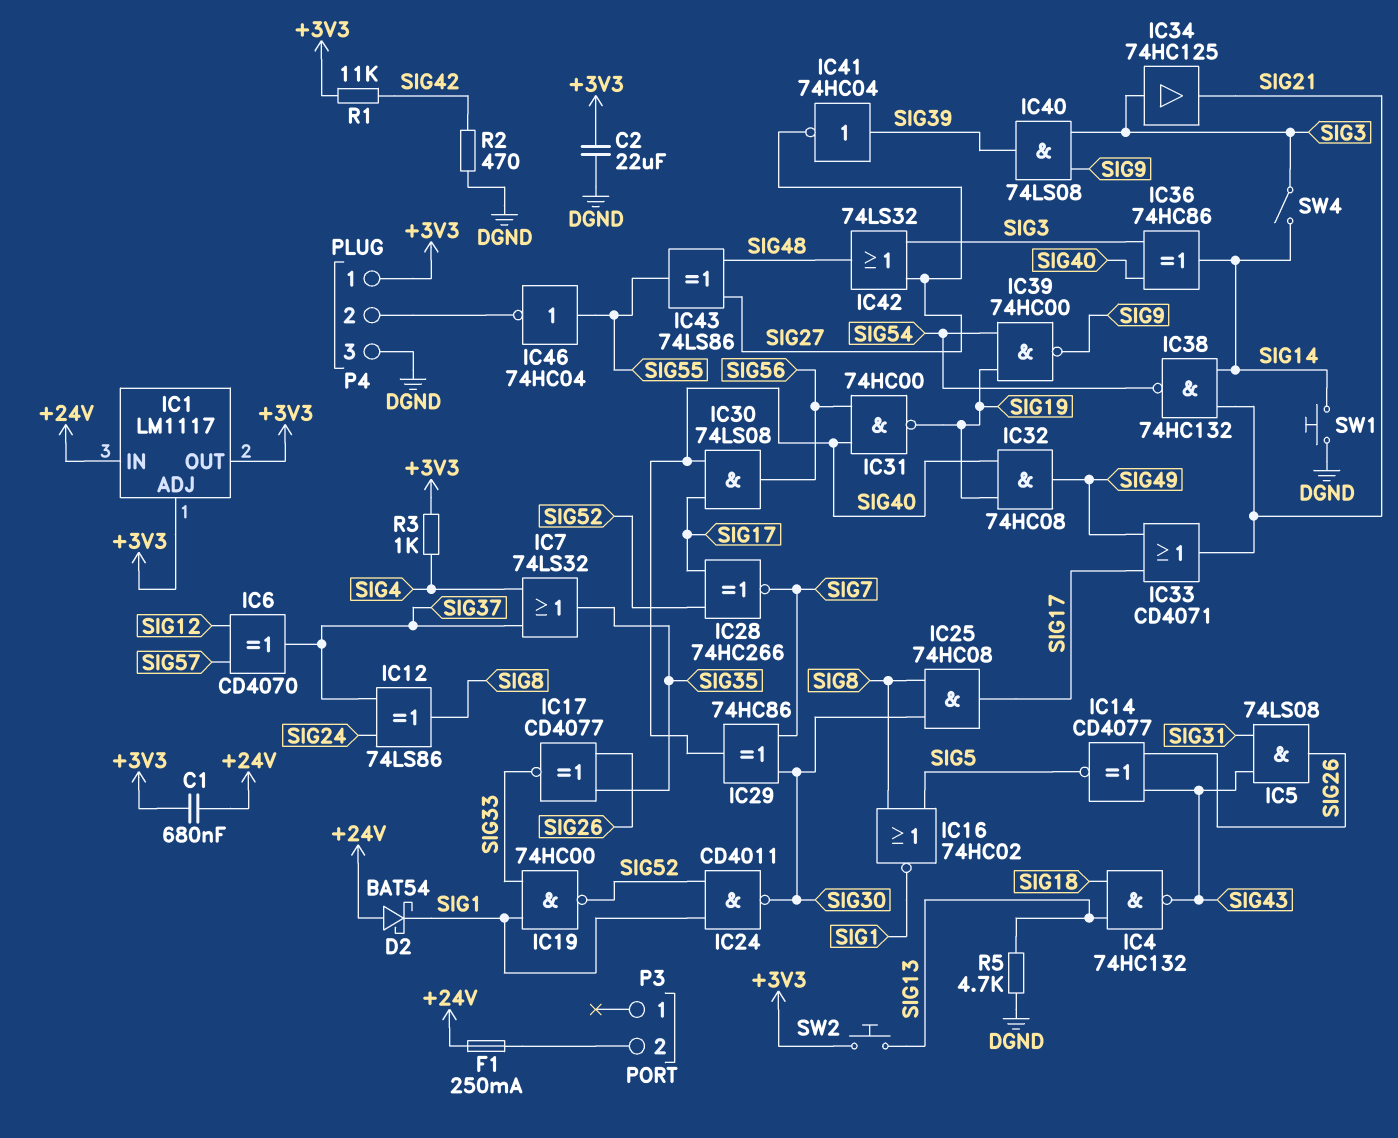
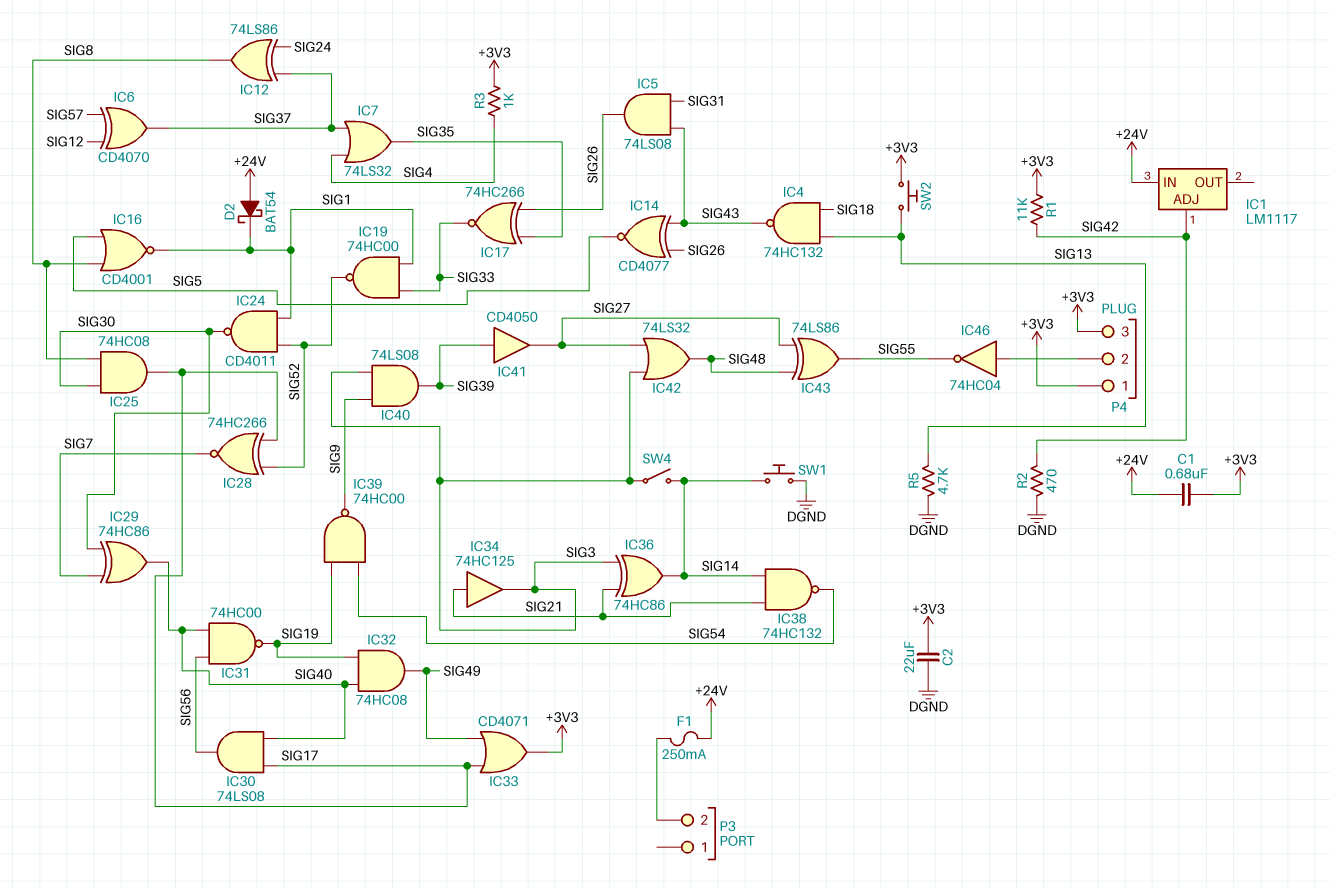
IC1 pin ADJ: +3V3 -> SIG42
IC1 pin OUT: +3V3 -> none
IC16: NOR 74HC02 (in SIG5, in SIG8, out SIG1) -> NOR CD4001 (in SIG5, in SIG8, out SIG1)
IC17: XNOR CD4077 (in SIG26, in SIG35, out SIG33) -> XNOR 74HC266 (in SIG26, in SIG35, out SIG33)
IC33: OR CD4071 (in SIG17, in SIG49, out SIG21) -> OR CD4071 (in SIG17, in SIG49, out +3V3)
IC34: buffer 74HC125 (in SIG3, out SIG21) -> buffer 74HC125 (in SIG21, out SIG3)
IC36: XOR 74HC86 (in SIG3, in SIG40, out SIG14) -> XOR 74HC86 (in SIG3, in SIG21, out SIG14)
IC41: NOT 74HC04 (in SIG39, out SIG27) -> buffer CD4050 (in SIG39, out SIG27)
IC46: NOT 74HC04 (in SIG55, out P4/2) -> NOT 74HC04 (in P4/2, out SIG55)
P4 pin 3: DGND -> +3V3

